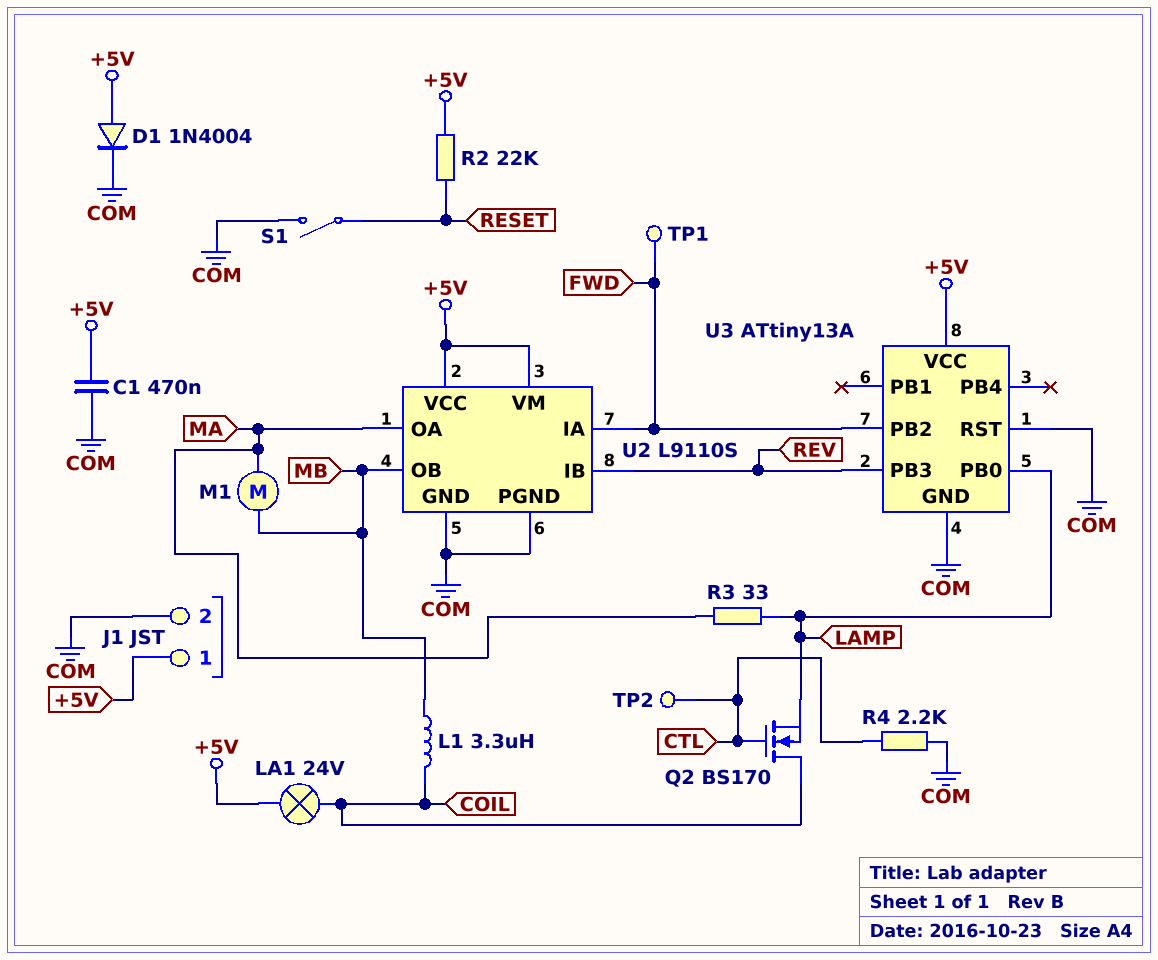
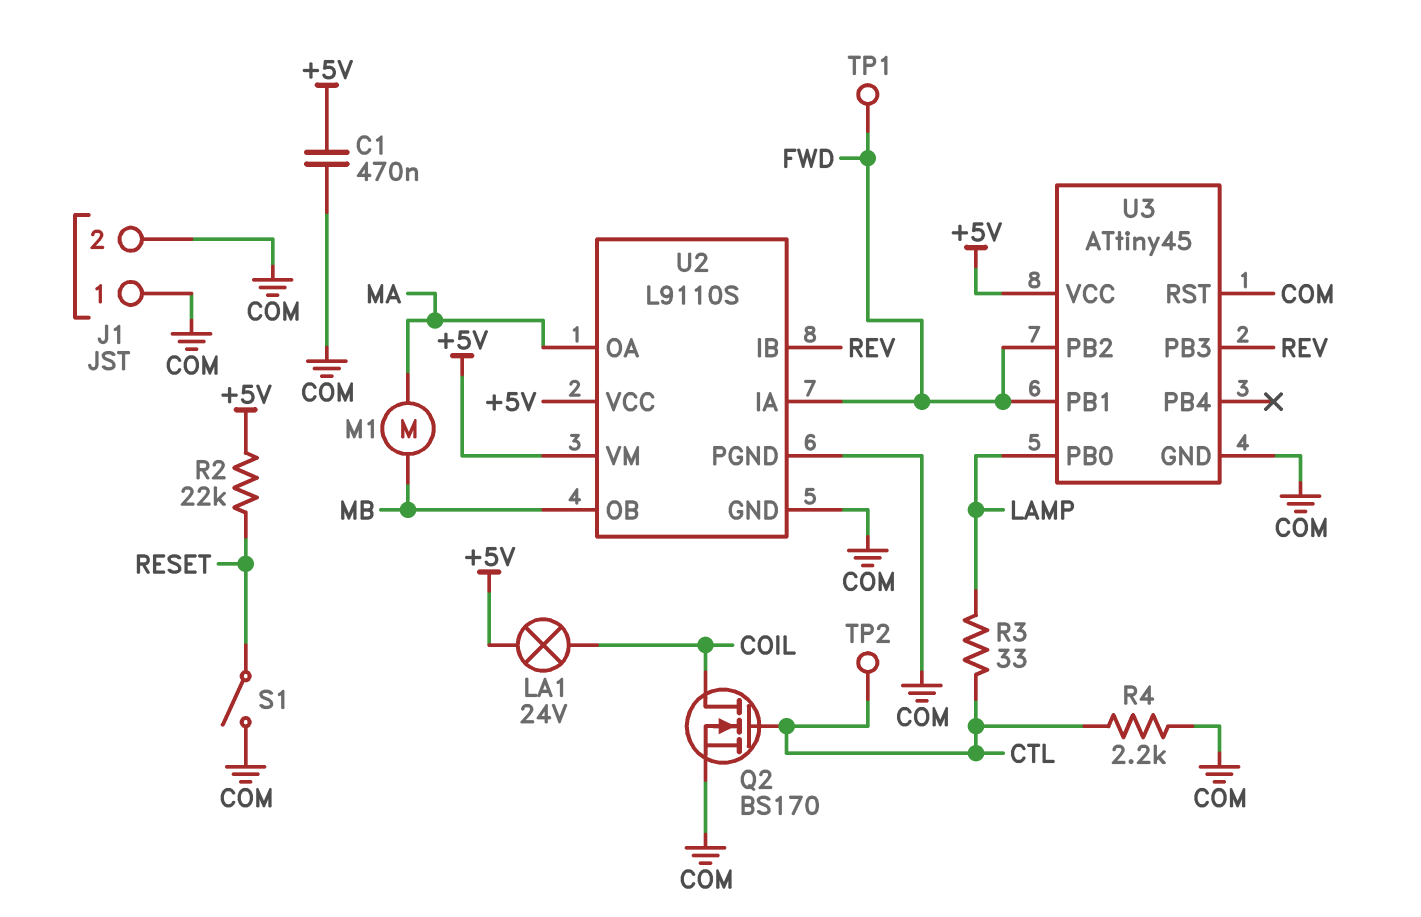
D1: diode 1N4004 (A +5V, K COM) -> none
J1 pin 1: +5V -> COM
L1: 3.3uH (COIL, MB) -> none
Q2: NMOS BS170 (G CTL, D COIL, S LAMP) -> NMOS BS170 (G CTL, D COIL, S COM)
R3: 33 (LAMP, MA) -> 33 (CTL, LAMP)
U3: ATtiny13A -> ATtiny45
U3 pin PB1: none -> FWD

